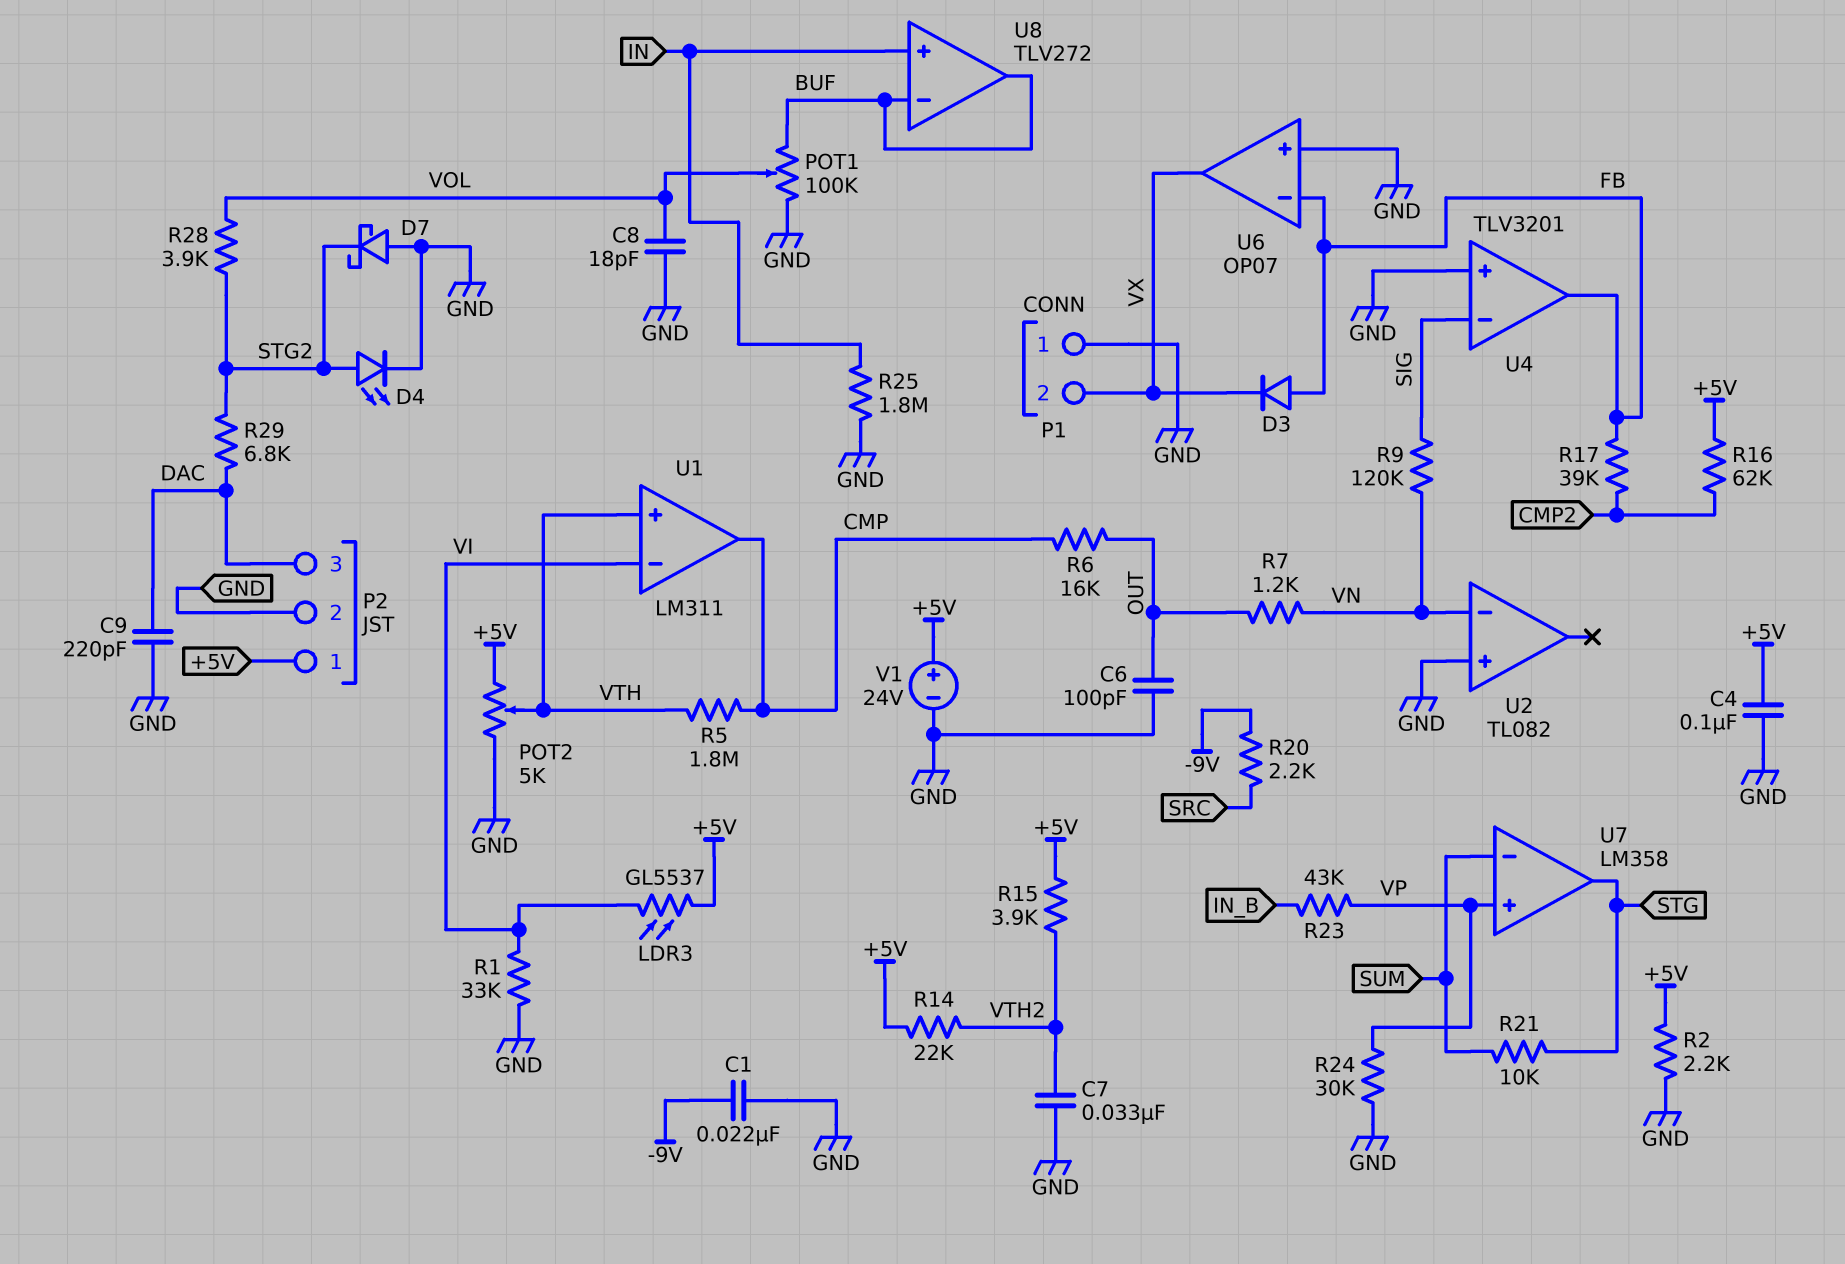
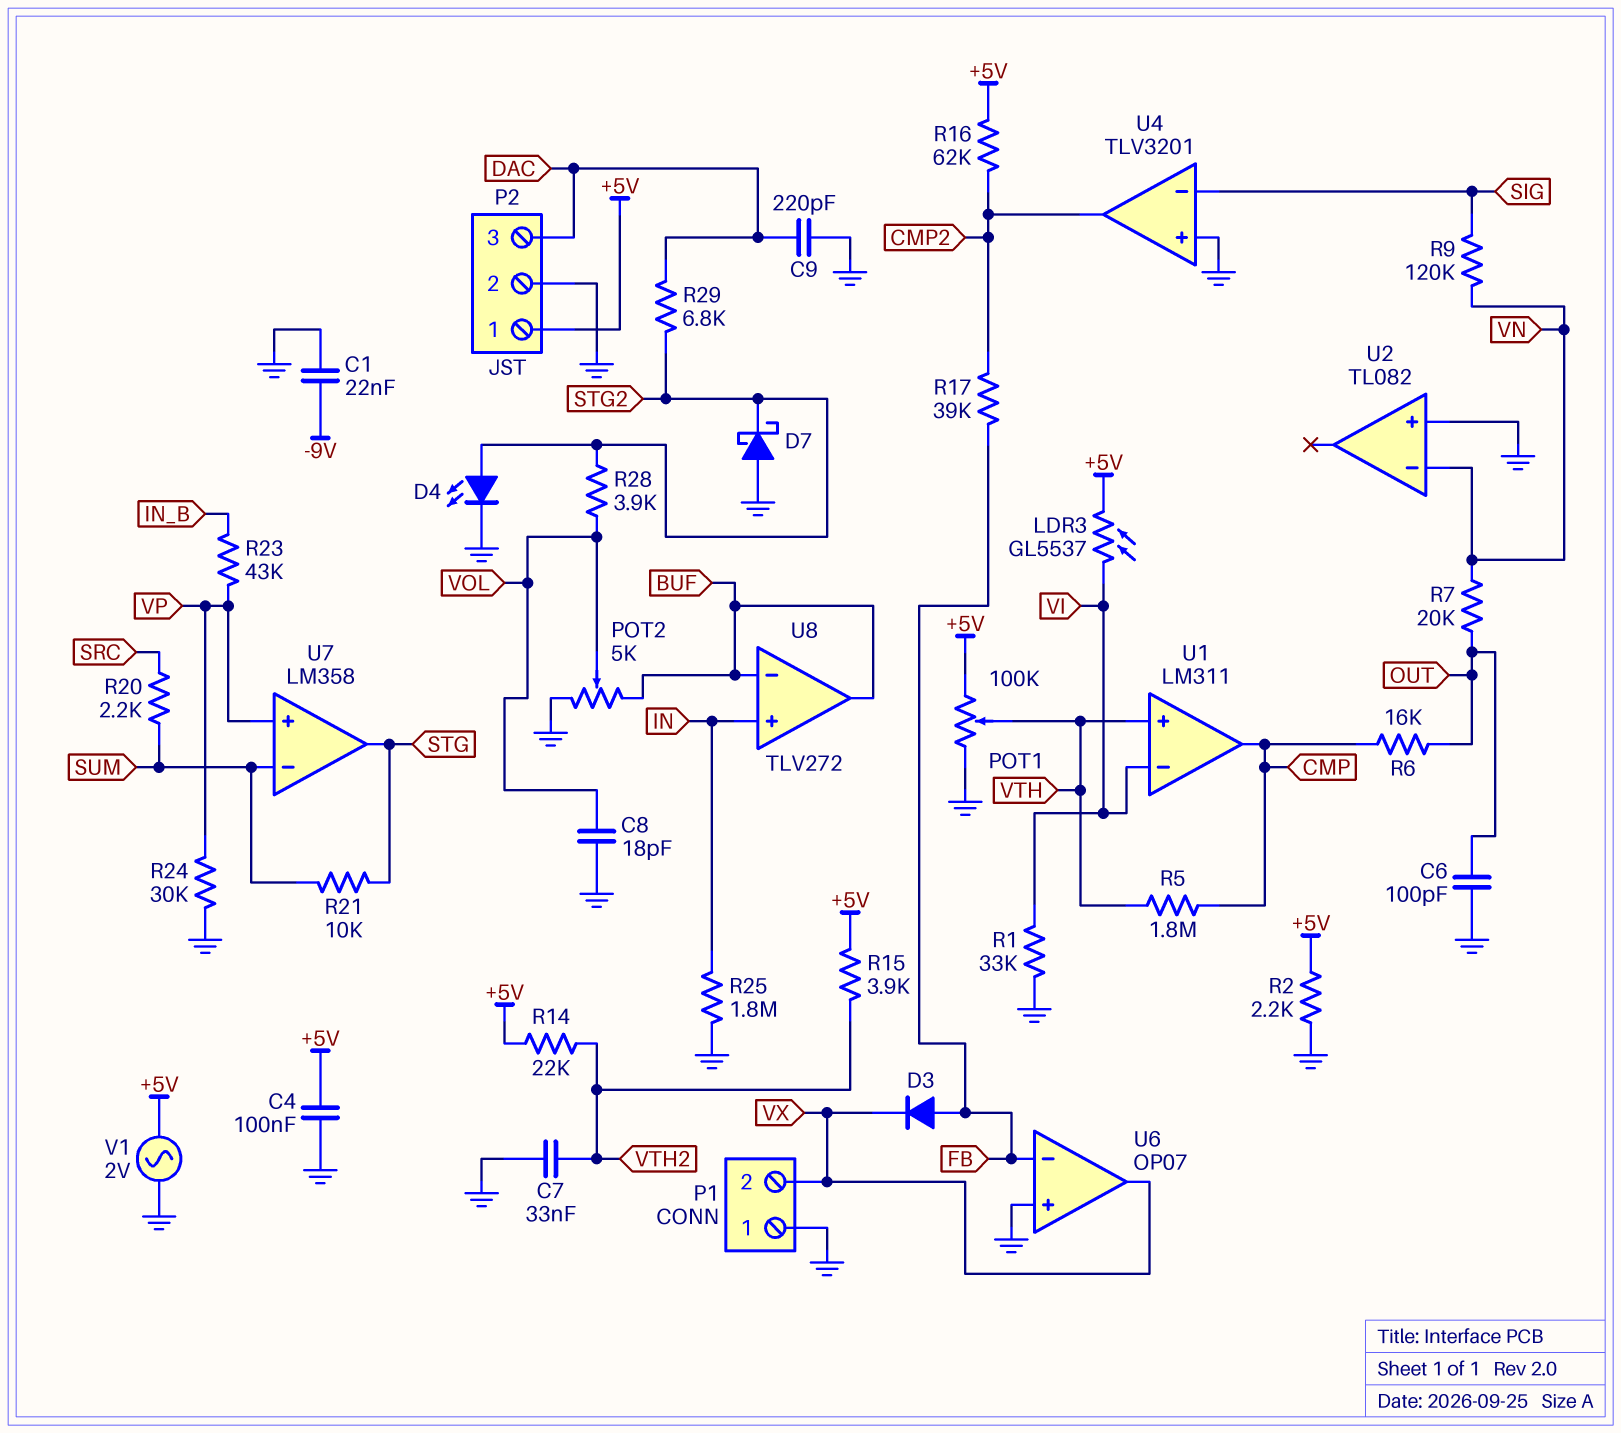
POT1: 100k (BUF, GND, wiper VOL) -> 100k (+5V, GND, wiper VTH)
POT2: 5k (+5V, GND, wiper VTH) -> 5k (BUF, GND, wiper VOL)
R7: 1.2k (OUT, VN) -> 20k (OUT, VN)
R20: 2.2k (-9V, SRC) -> 2.2k (SRC, SUM)
U4 pin out: FB -> CMP2
V1: 24V (plus +5V, minus GND) -> AC 2V (+5V, GND)

